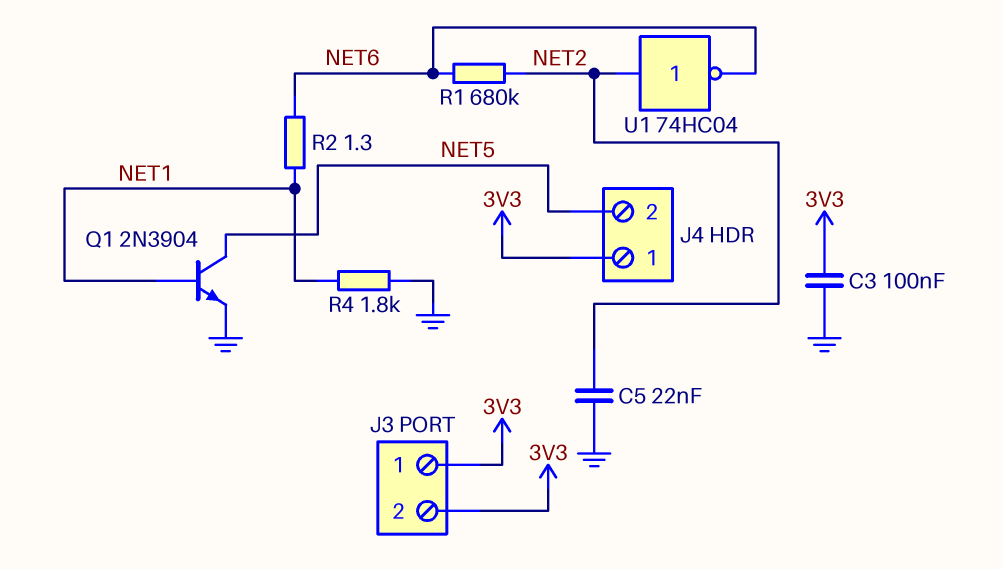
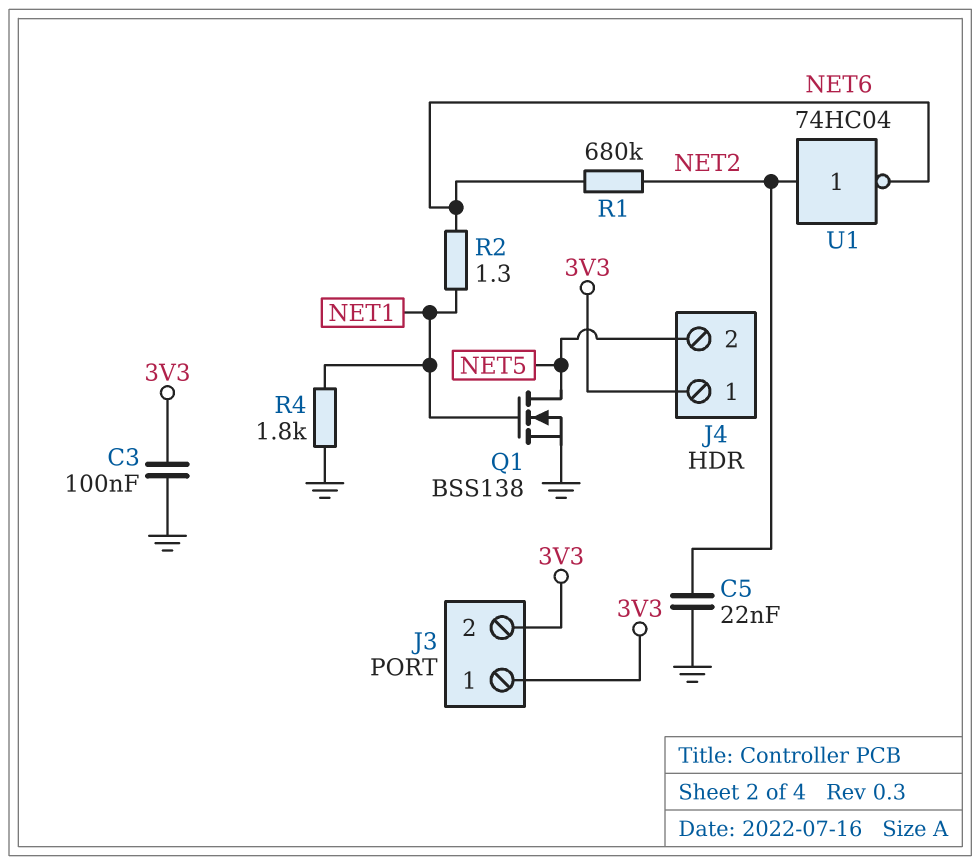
Q1: NPN 2N3904 (B NET1, C NET5, E GND) -> NMOS BSS138 (G NET1, D NET5, S GND)

